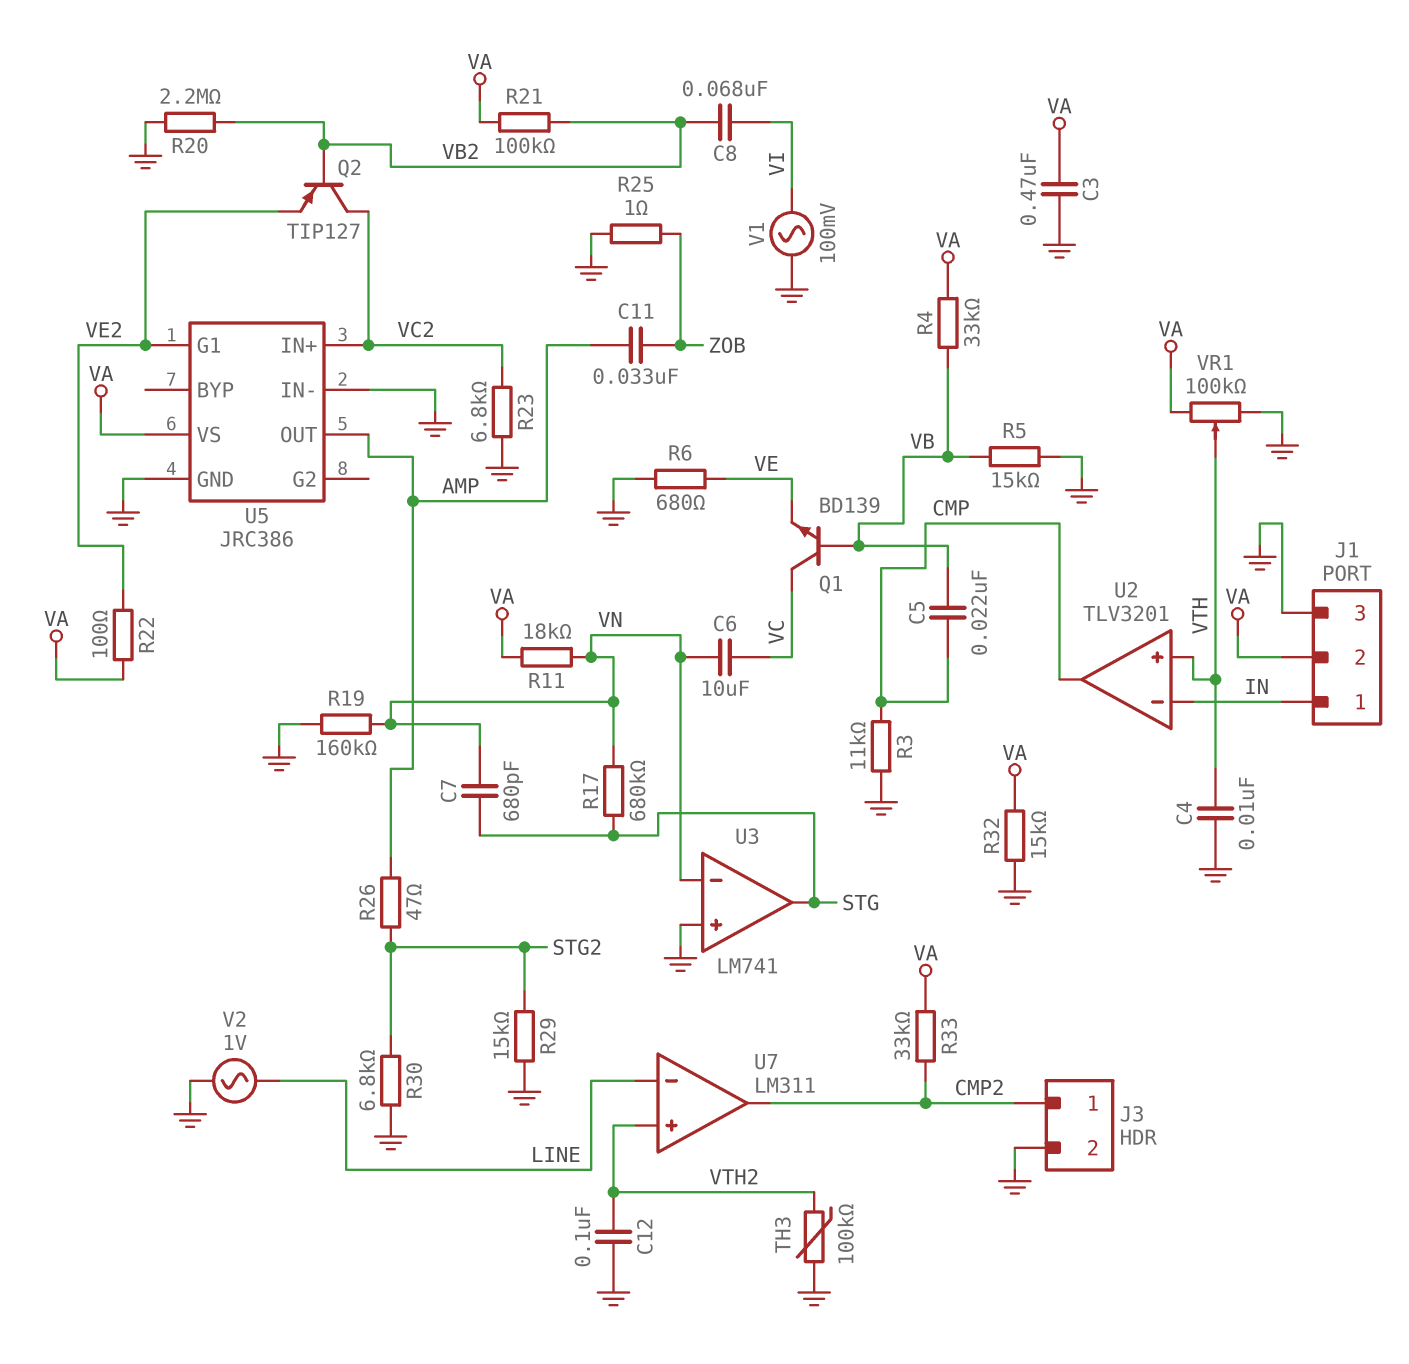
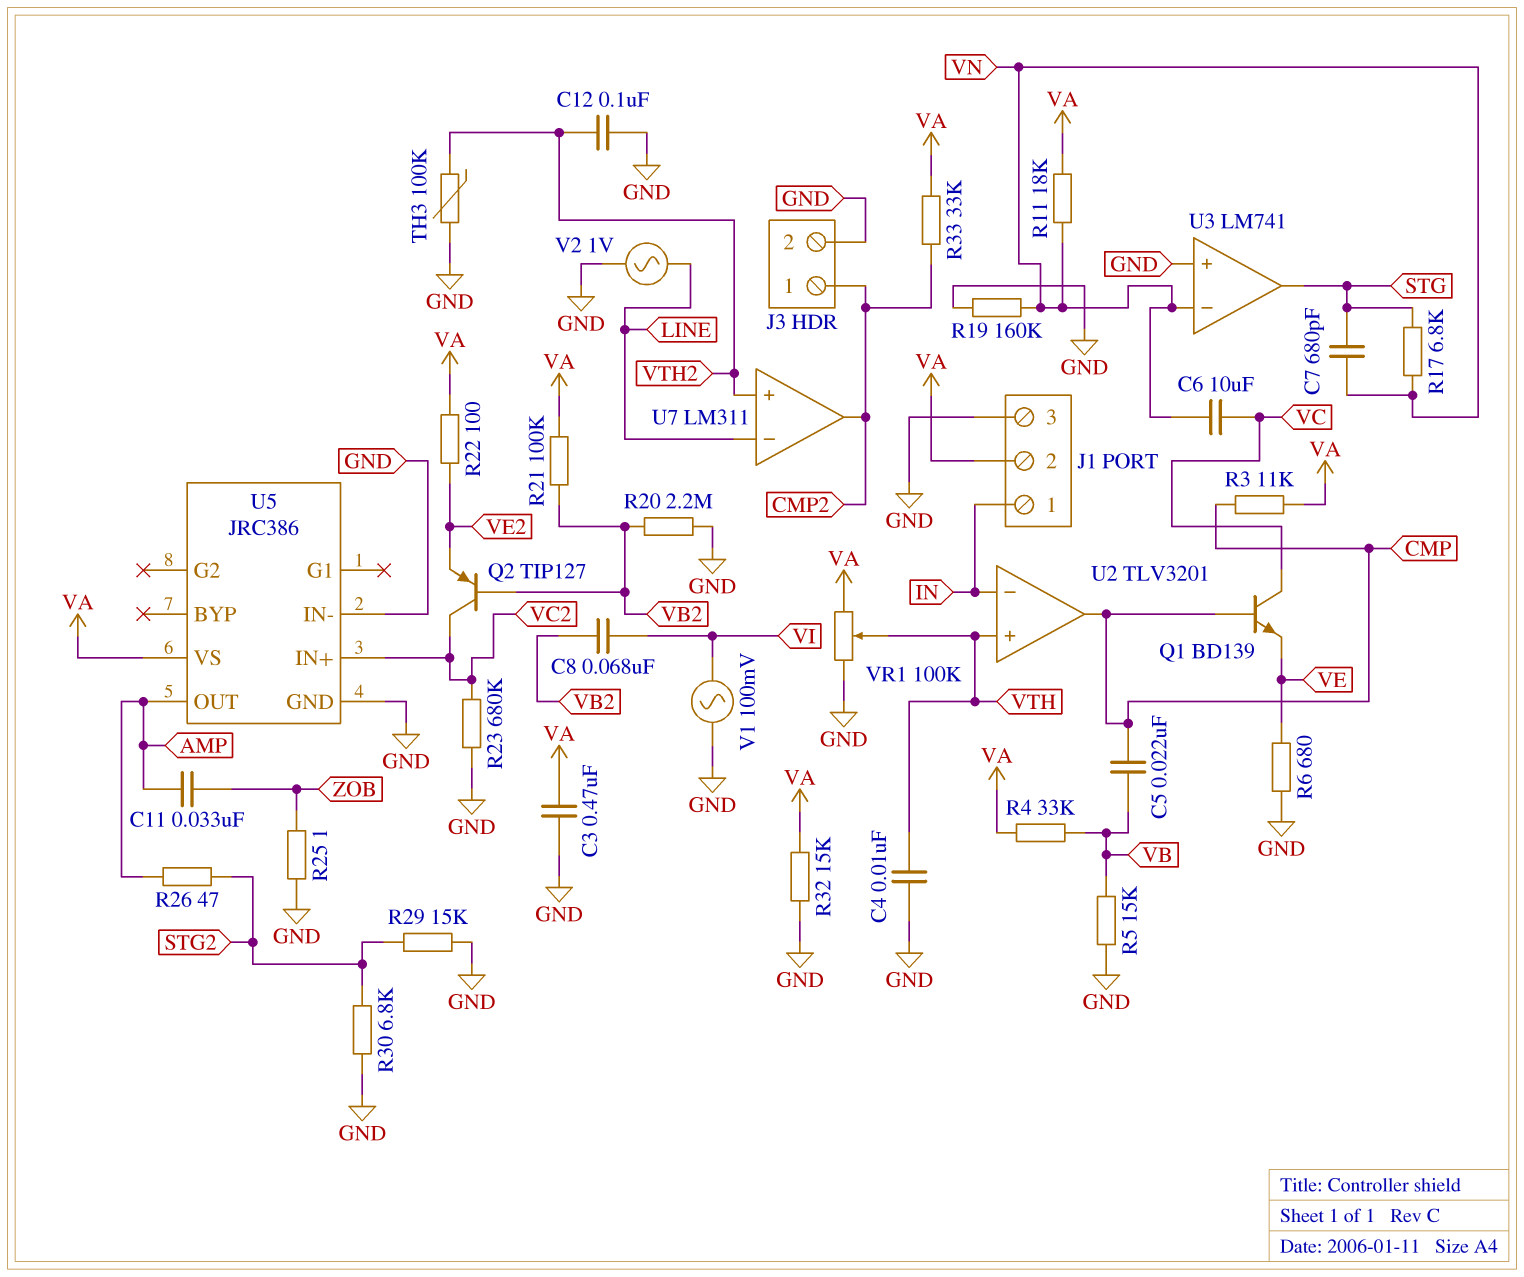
Q1: NPN BD139 (B VB, C VC, E VE) -> NPN BD139 (B CMP, C VC, E VE)
R3: 11k (CMP, GND) -> 11k (CMP, VA)
R17: 680k (STG, VN) -> 6.8k (STG, VN)
R23: 6.8k (GND, VC2) -> 680k (GND, VC2)
U5 pin G1: VE2 -> none

